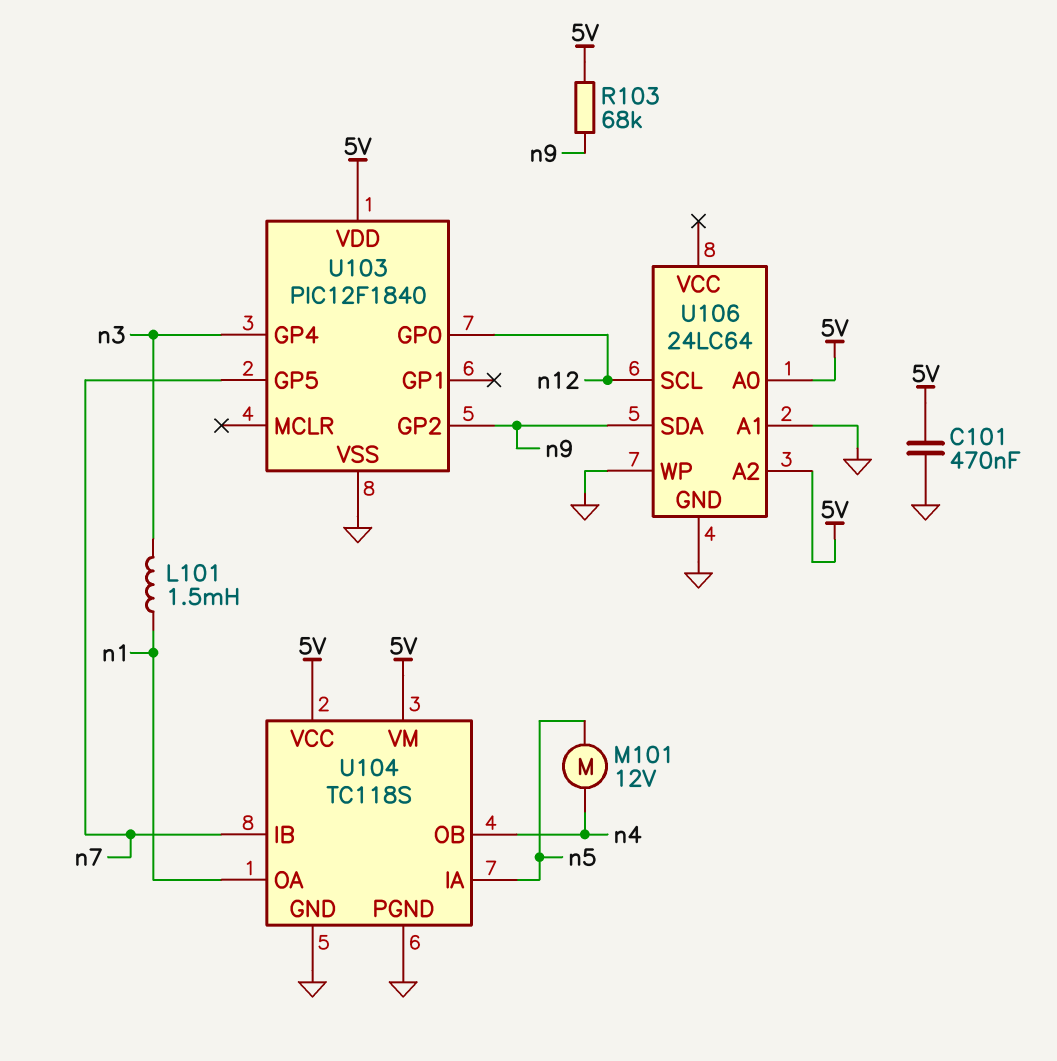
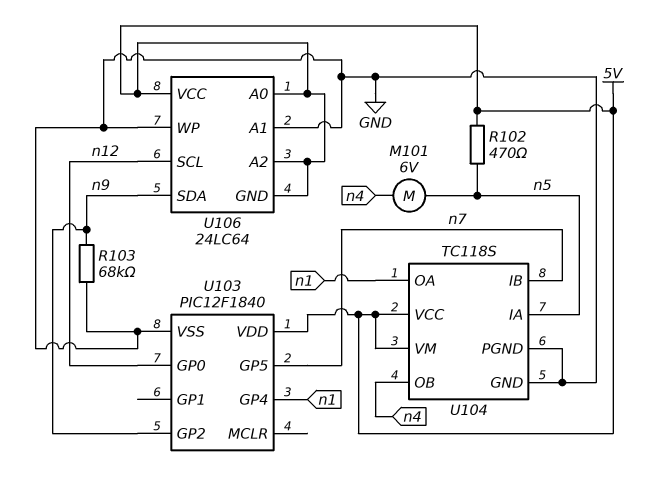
C101: 470nF (5V, GND) -> none
L101: 1.5mH (n1, n3) -> none
M101: motor 12V (n4, n5) -> motor 6V (n4, n5)
R102: none -> 470 (5V, n5)
R103: 68k (5V, n9) -> 68k (GND, n9)
U103 pin GP4: n3 -> n1
U106 pin GND: GND -> 5V
U106 pin VCC: none -> 5V

